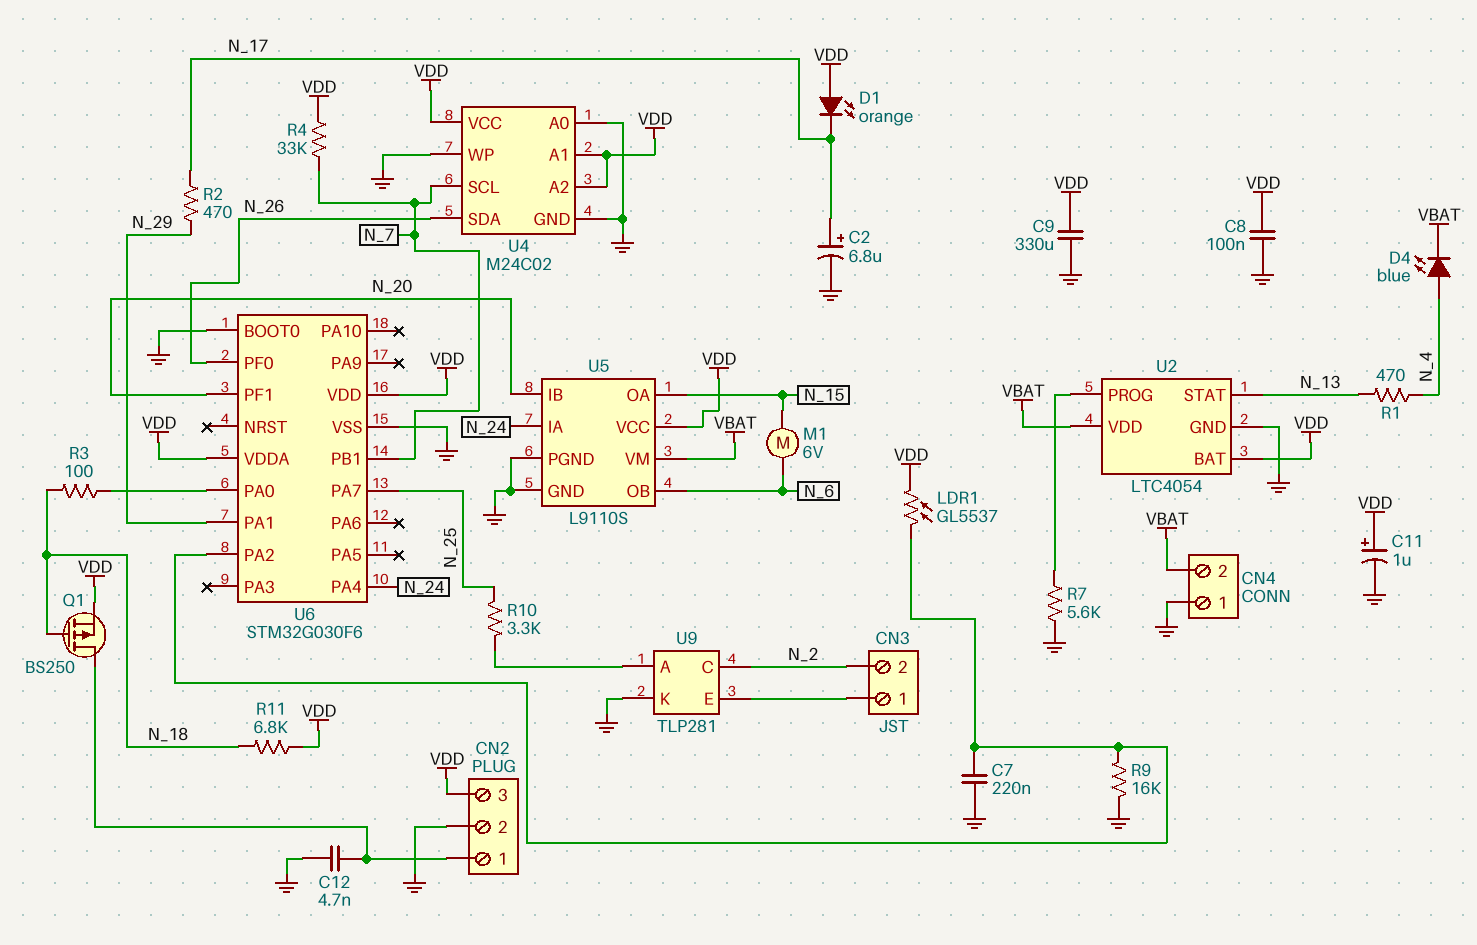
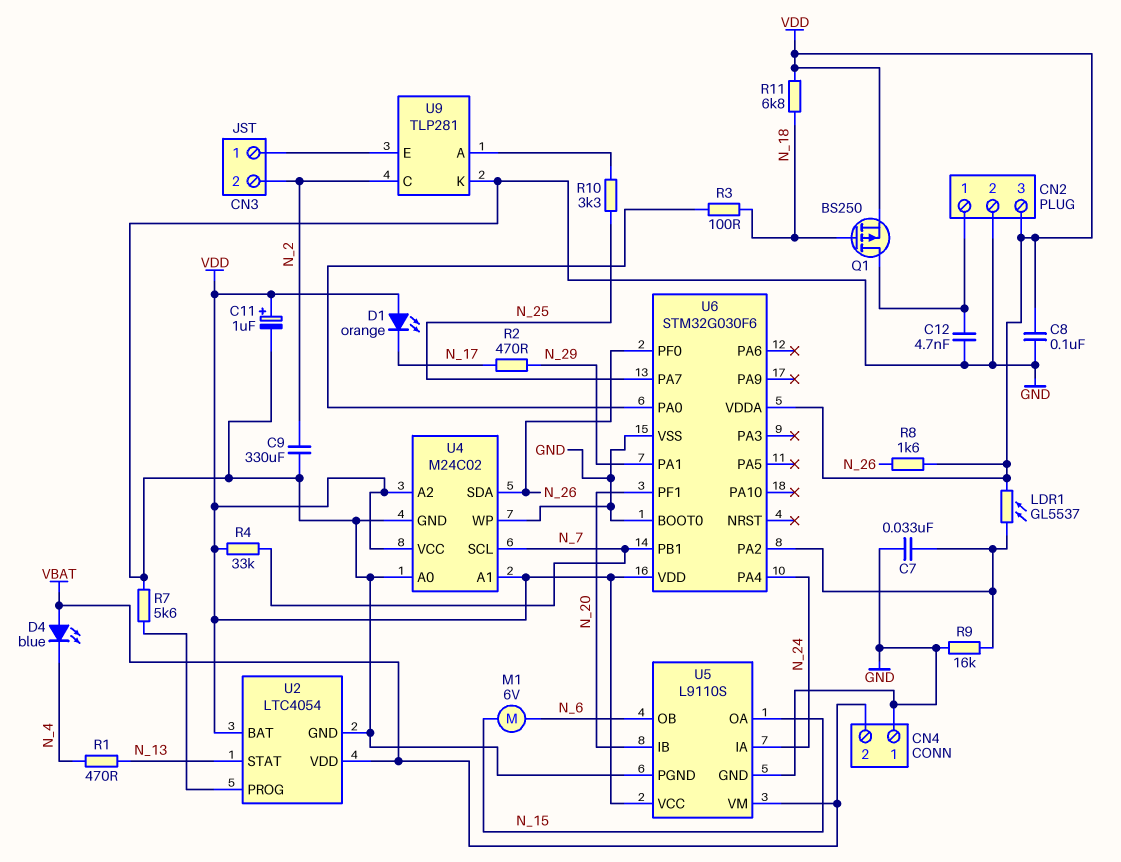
C2: 6.8uF (plus N_17, minus GND) -> none
C7: 220nF (GND, U6/PA2) -> 33nF (GND, U6/PA2)
C9: 330uF (GND, VDD) -> 330uF (GND, N_2)
D4: LED blue (A N_4, K VBAT) -> LED blue (A VBAT, K N_4)
R8: none -> 1.6k (N_26, VDD)

